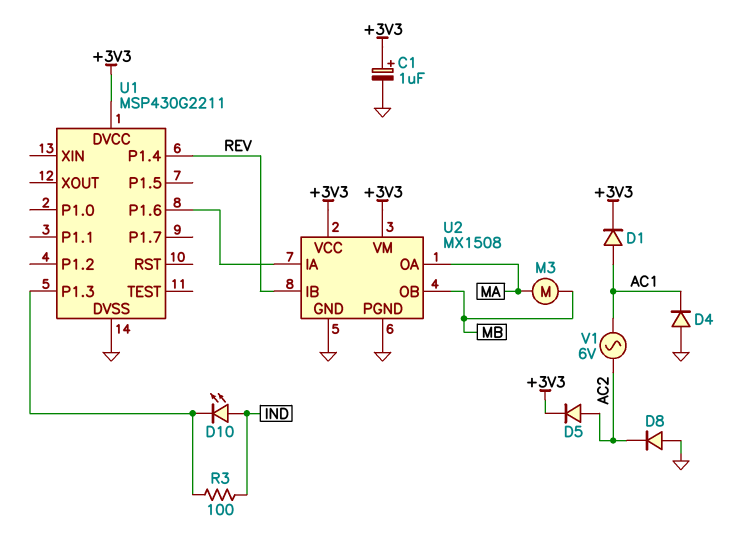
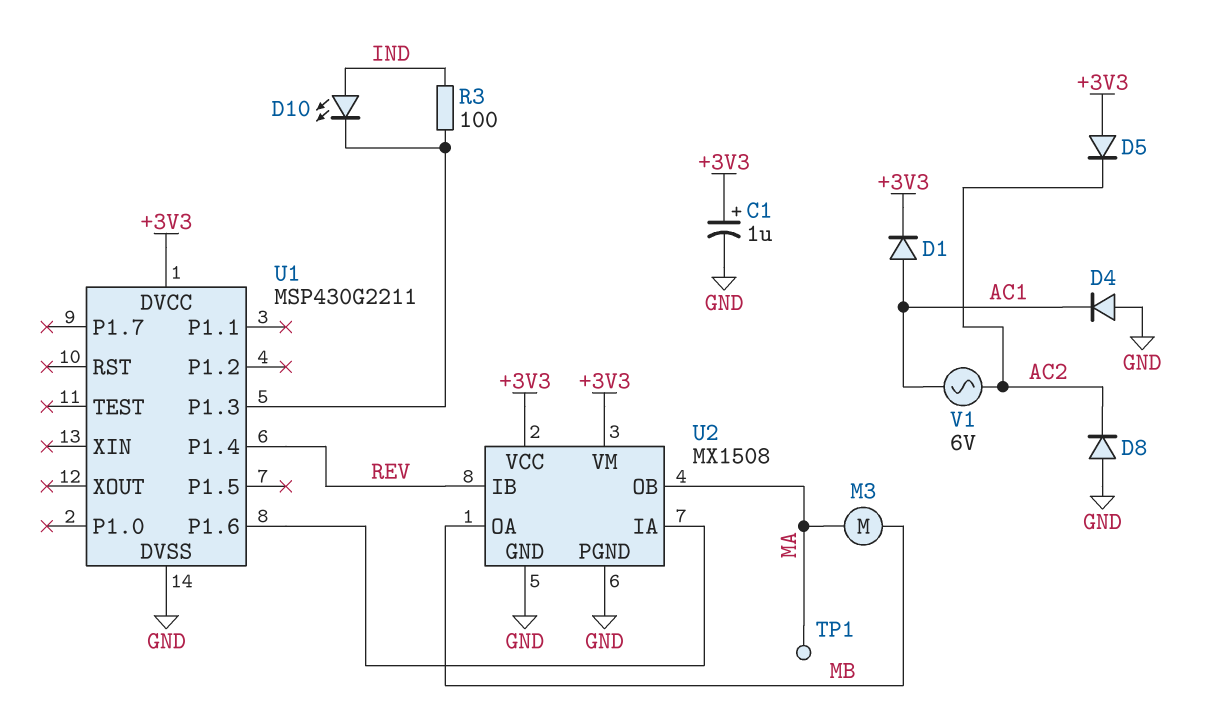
D5: diode (A AC2, K +3V3) -> diode (A +3V3, K AC2)
TP1: none -> test point (MA)
U2 pin OA: MA -> MB
U2 pin OB: MB -> MA

